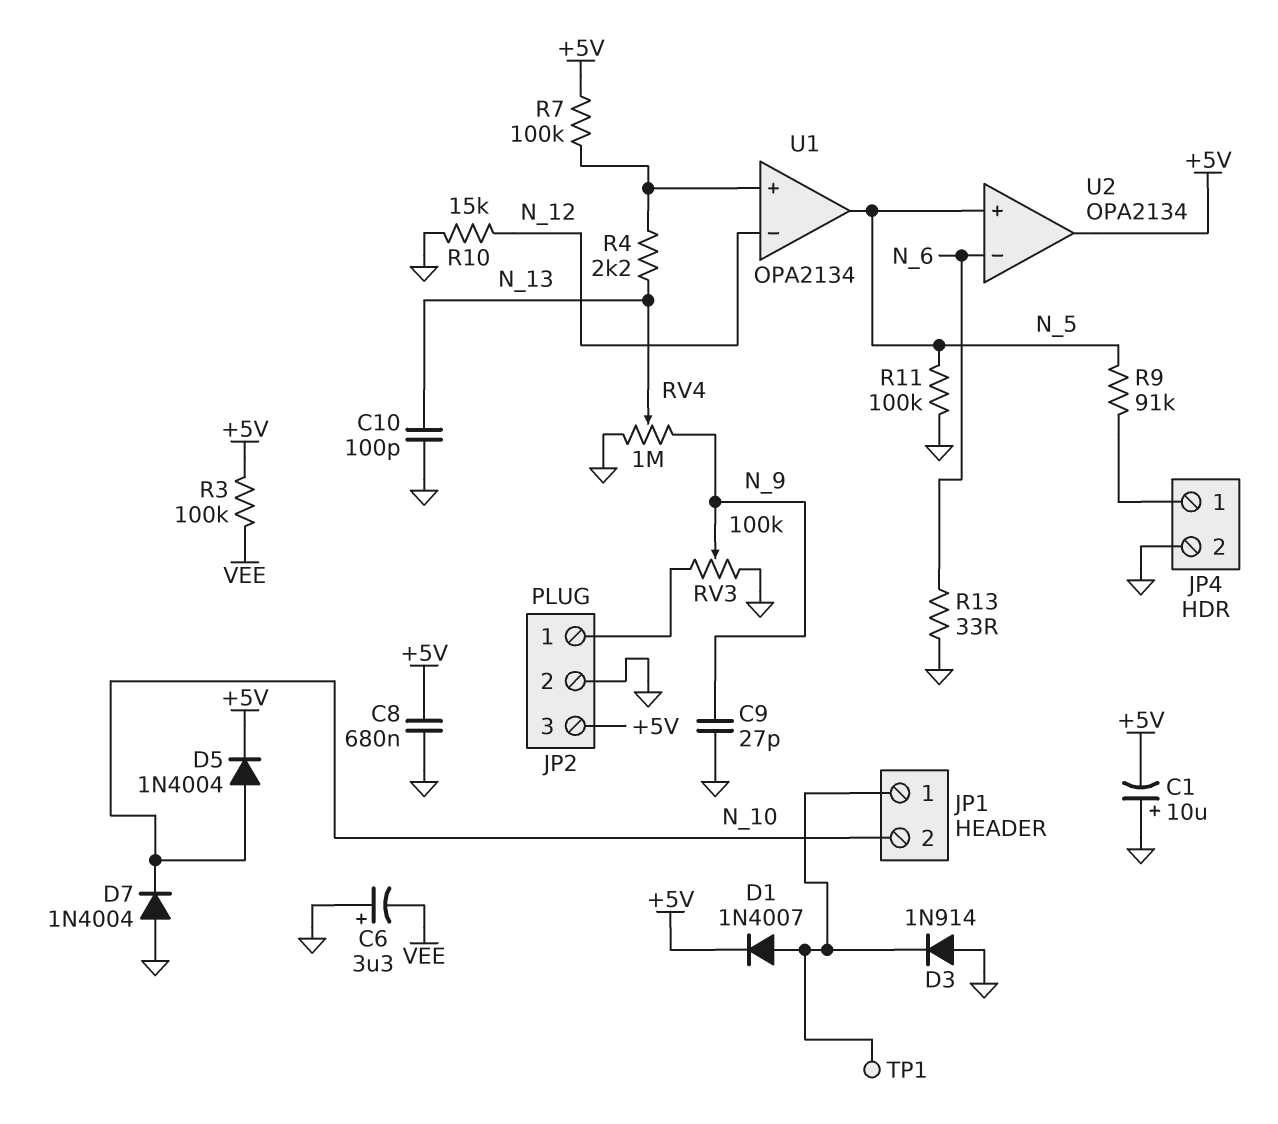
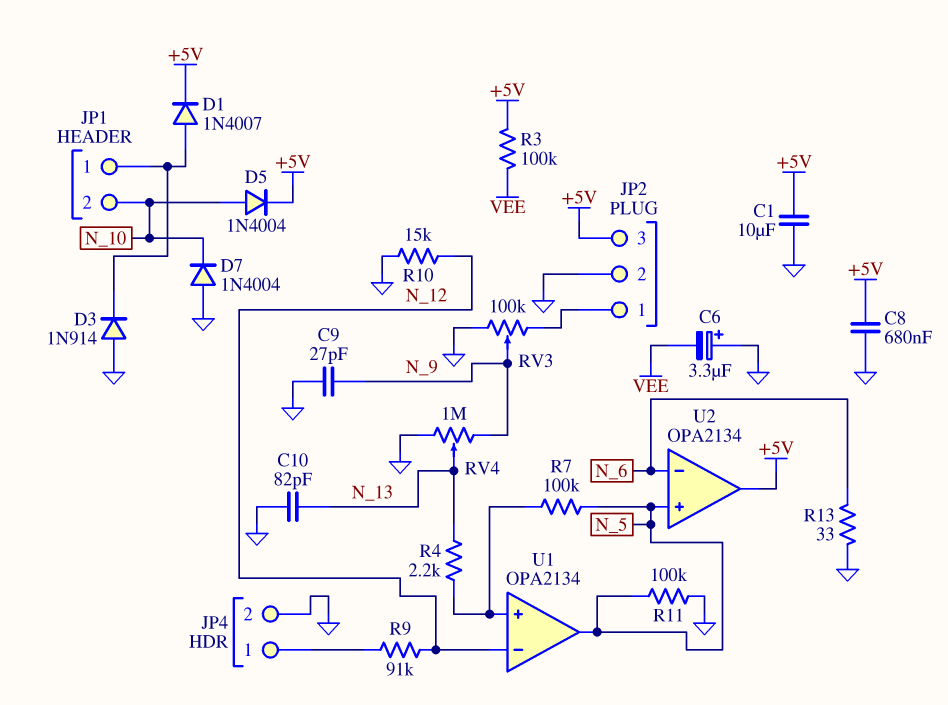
C1: 10uF (plus GND, minus +5V) -> 10uF (+5V, GND)
C10: 100pF (GND, N_13) -> 82pF (GND, N_13)
R7: 100k (+5V, U1/in+) -> 100k (N_5, U1/in+)
R9: 91k (JP4/1, N_5) -> 91k (JP4/1, N_12)
TP1: test point (JP1/1) -> none

